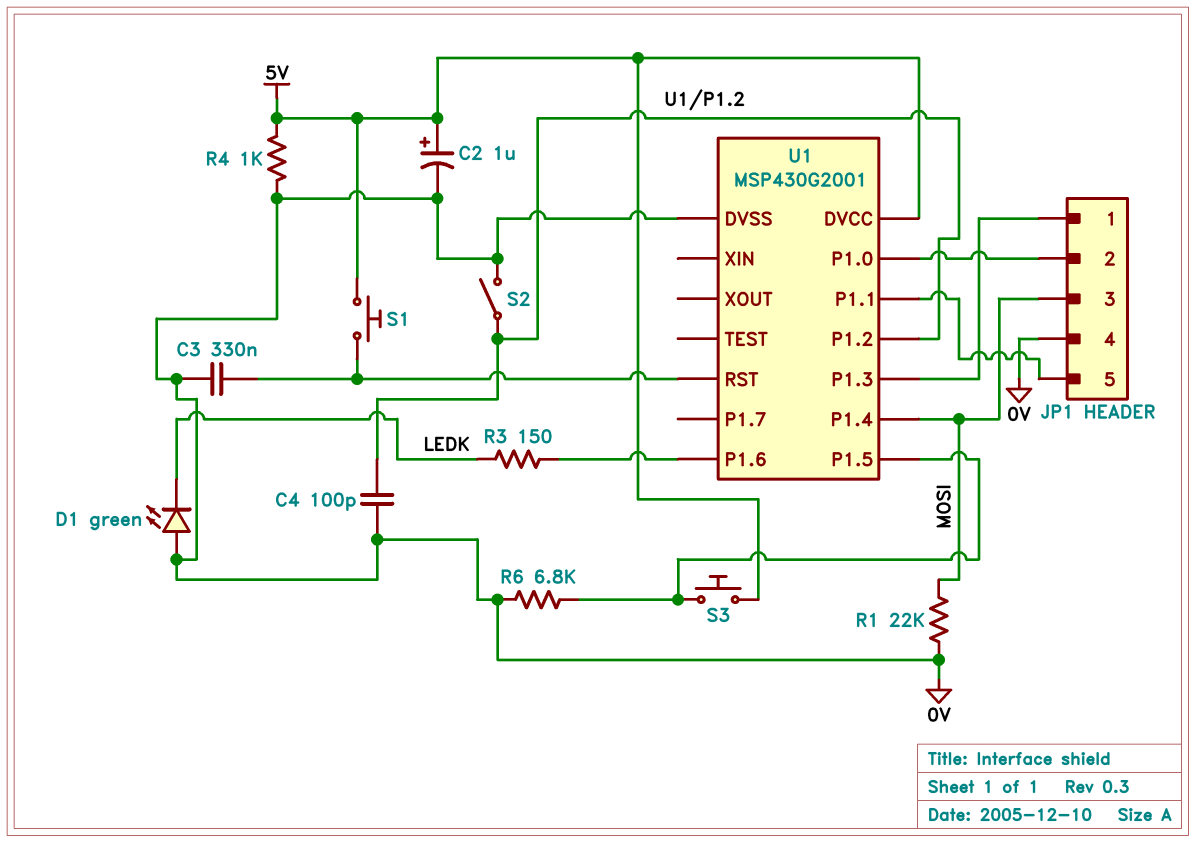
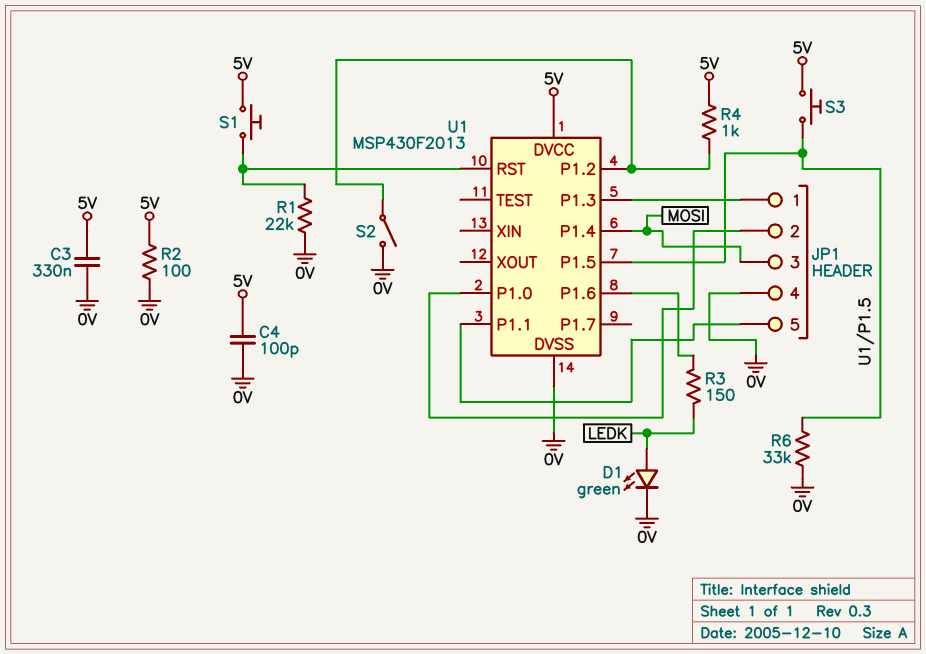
C2: 1uF (plus 5V, minus 0V) -> none
C3: 330nF (0V, U1/RST) -> 330nF (0V, 5V)
C4: 100pF (0V, U1/P1.2) -> 100pF (0V, 5V)
D1: LED green (A 0V, K LEDK) -> LED green (A LEDK, K 0V)
R1: 22k (0V, MOSI) -> 22k (0V, U1/RST)
R2: none -> 100 (0V, 5V)
R4: 1k (0V, 5V) -> 1k (5V, U1/P1.2)
R6: 6.8k (0V, U1/P1.5) -> 33k (0V, U1/P1.5)
U1: MSP430G2001 -> MSP430F2013

